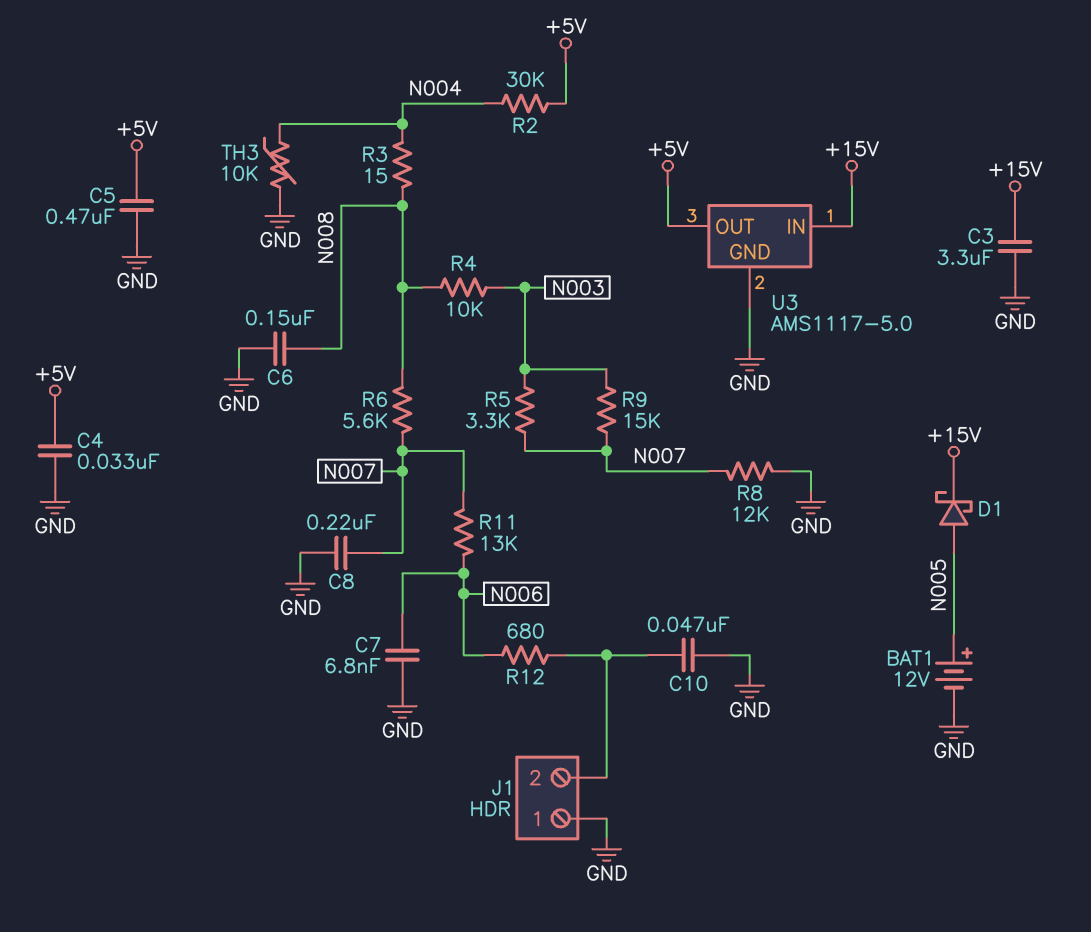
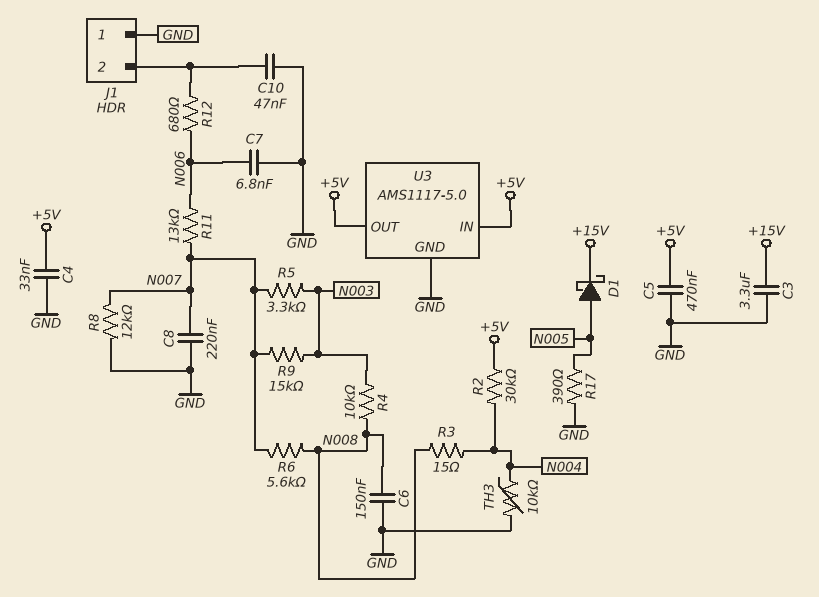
BAT1: 12V (plus N005, minus GND) -> none
R17: none -> 390 (GND, N005)
U3 pin IN: +15V -> +5V

